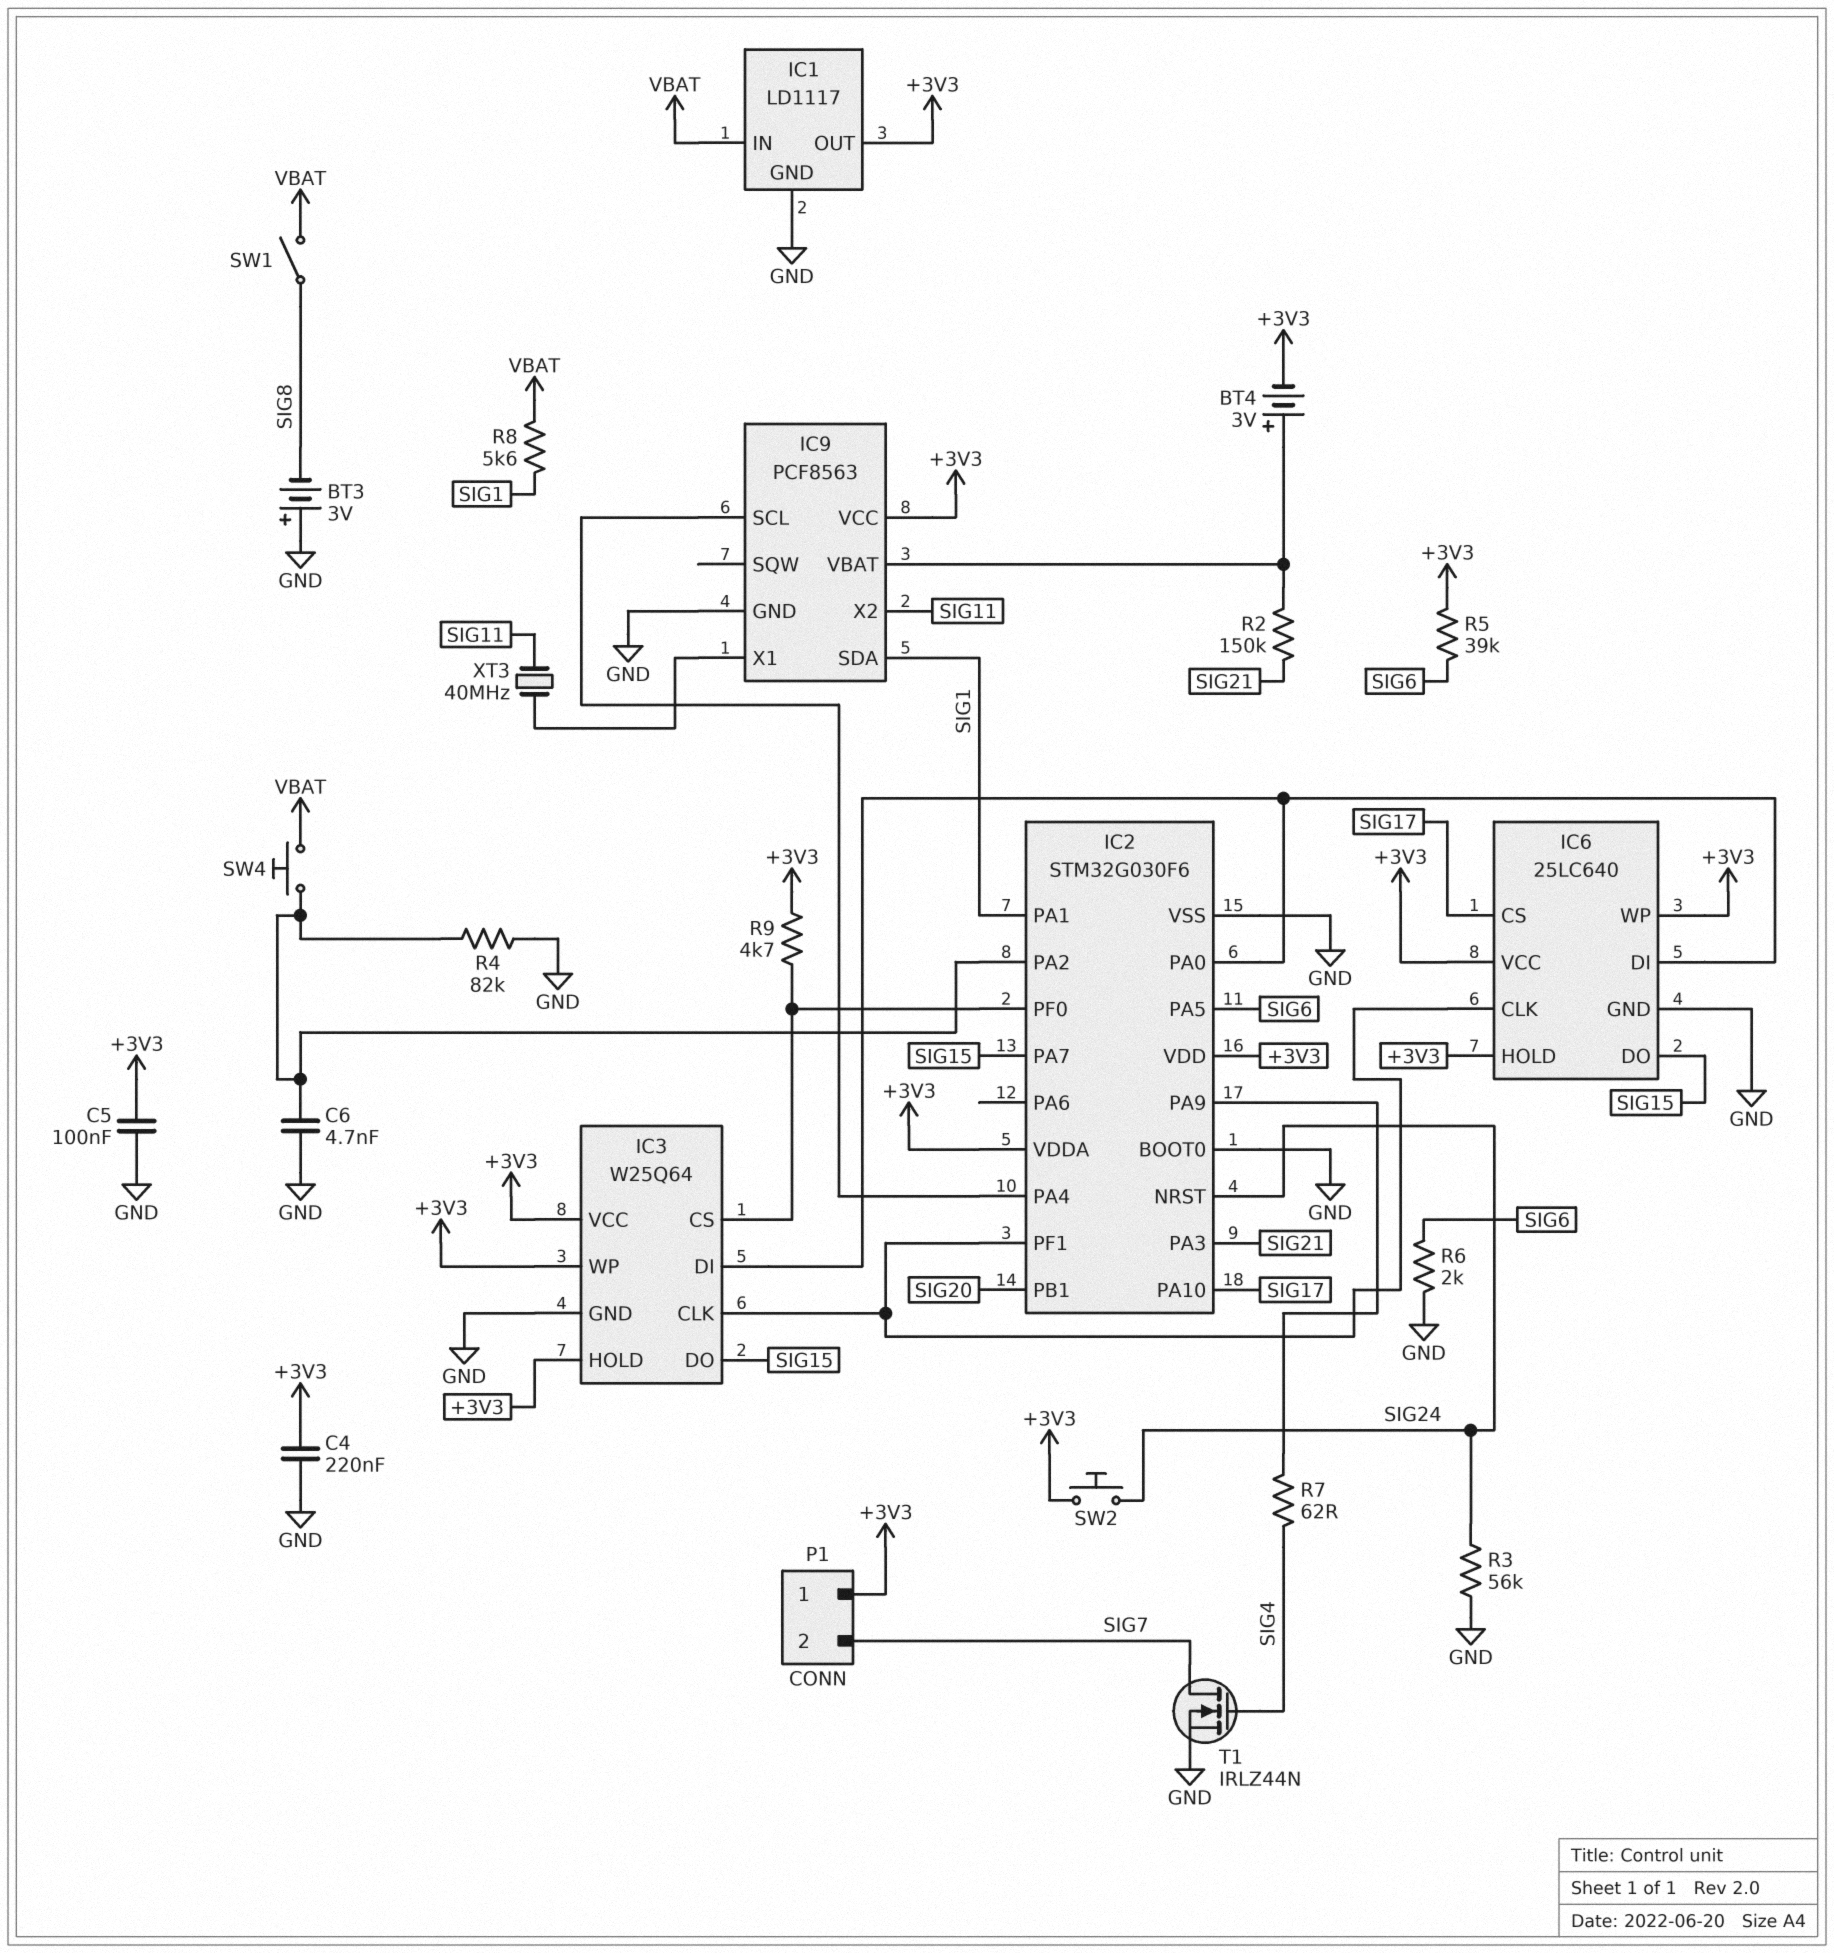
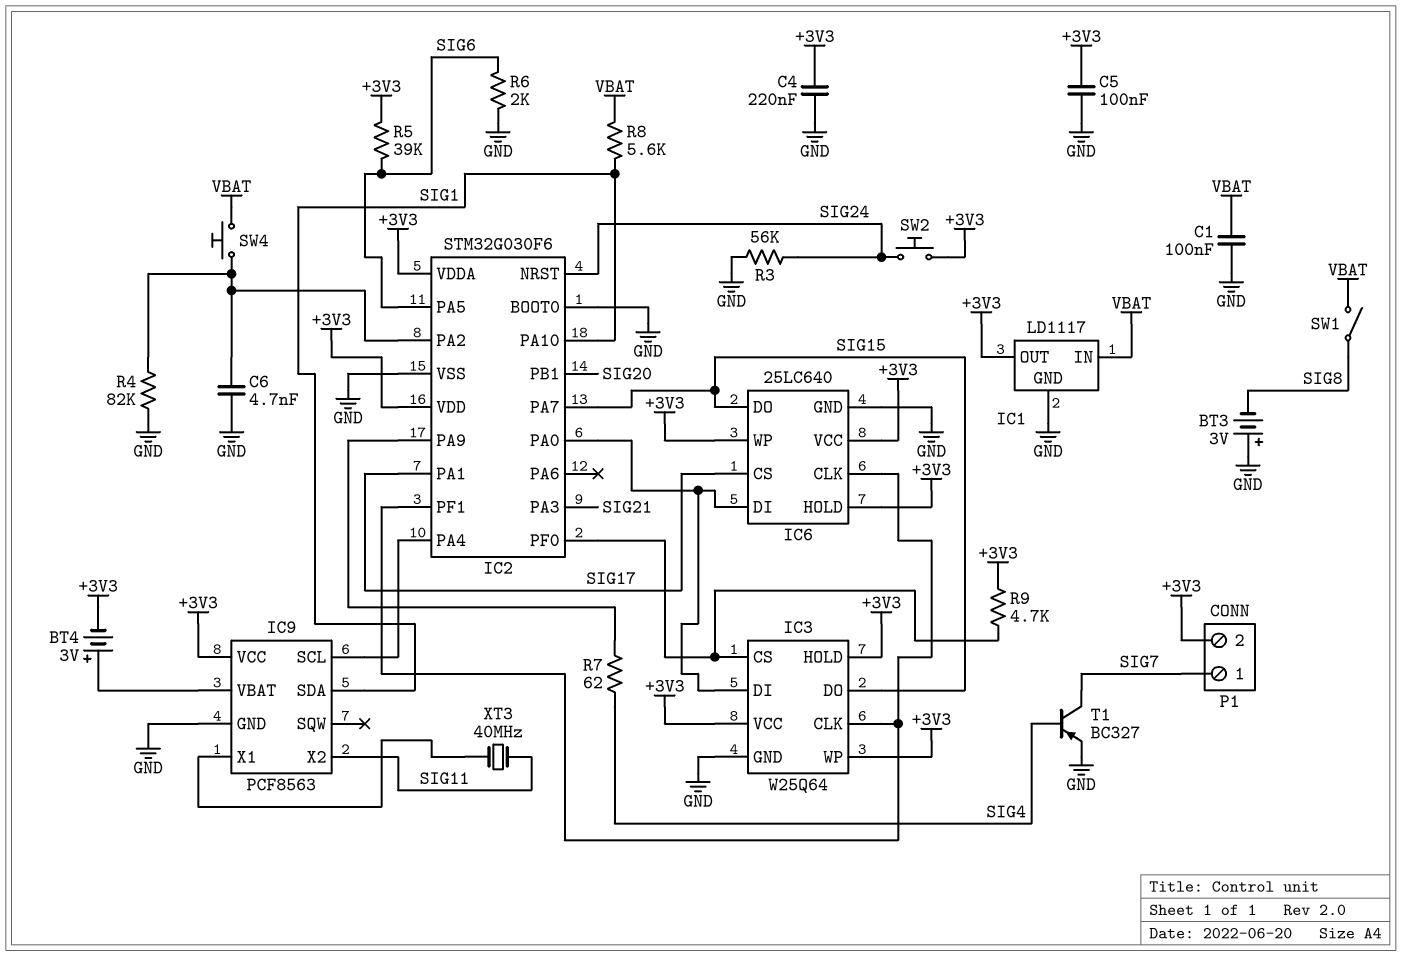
C1: none -> 100nF (GND, VBAT)
IC2 pin PA1: SIG1 -> SIG17
IC2 pin PA10: SIG17 -> SIG1
P1 pin 1: +3V3 -> SIG7
P1 pin 2: SIG7 -> +3V3
R2: 150k (IC9/VBAT, SIG21) -> none
T1: NMOS IRLZ44N (G SIG4, D SIG7, S GND) -> PNP BC327 (B SIG4, C SIG7, E GND)

